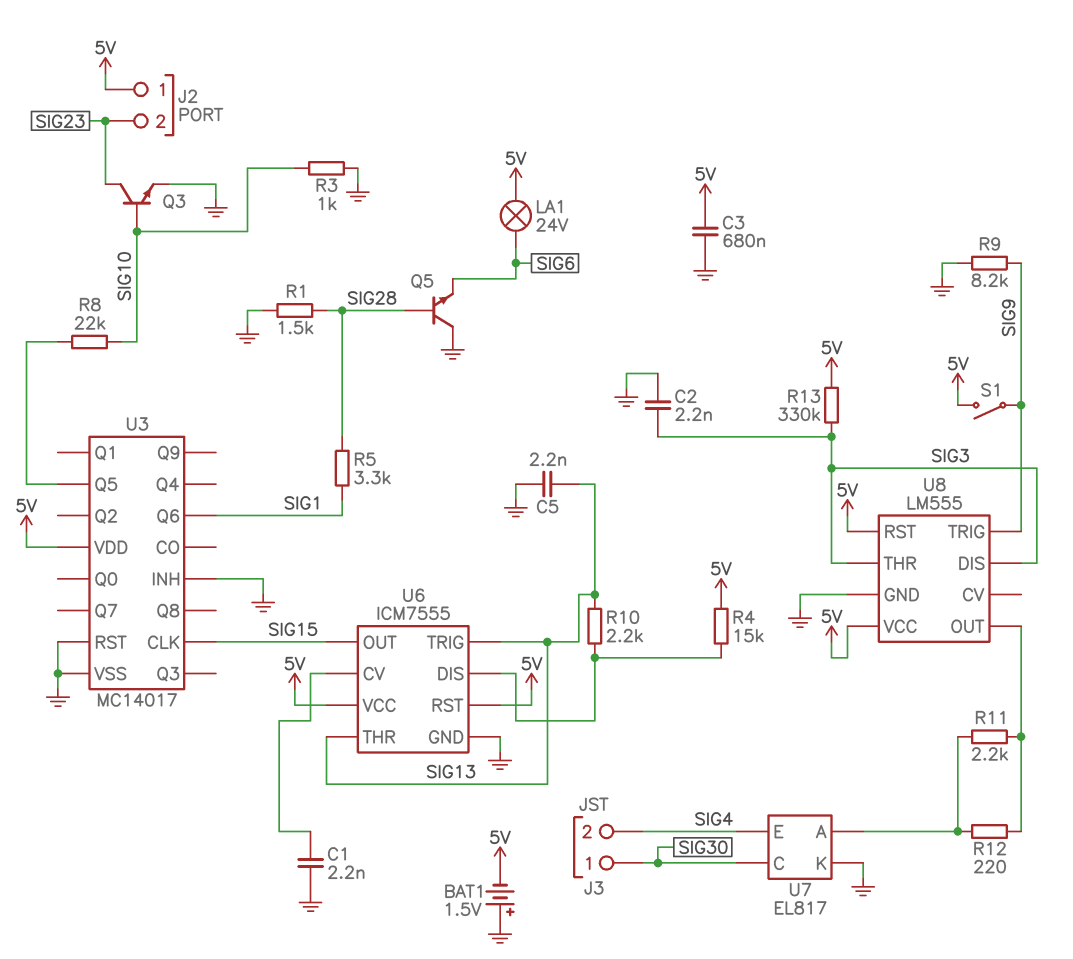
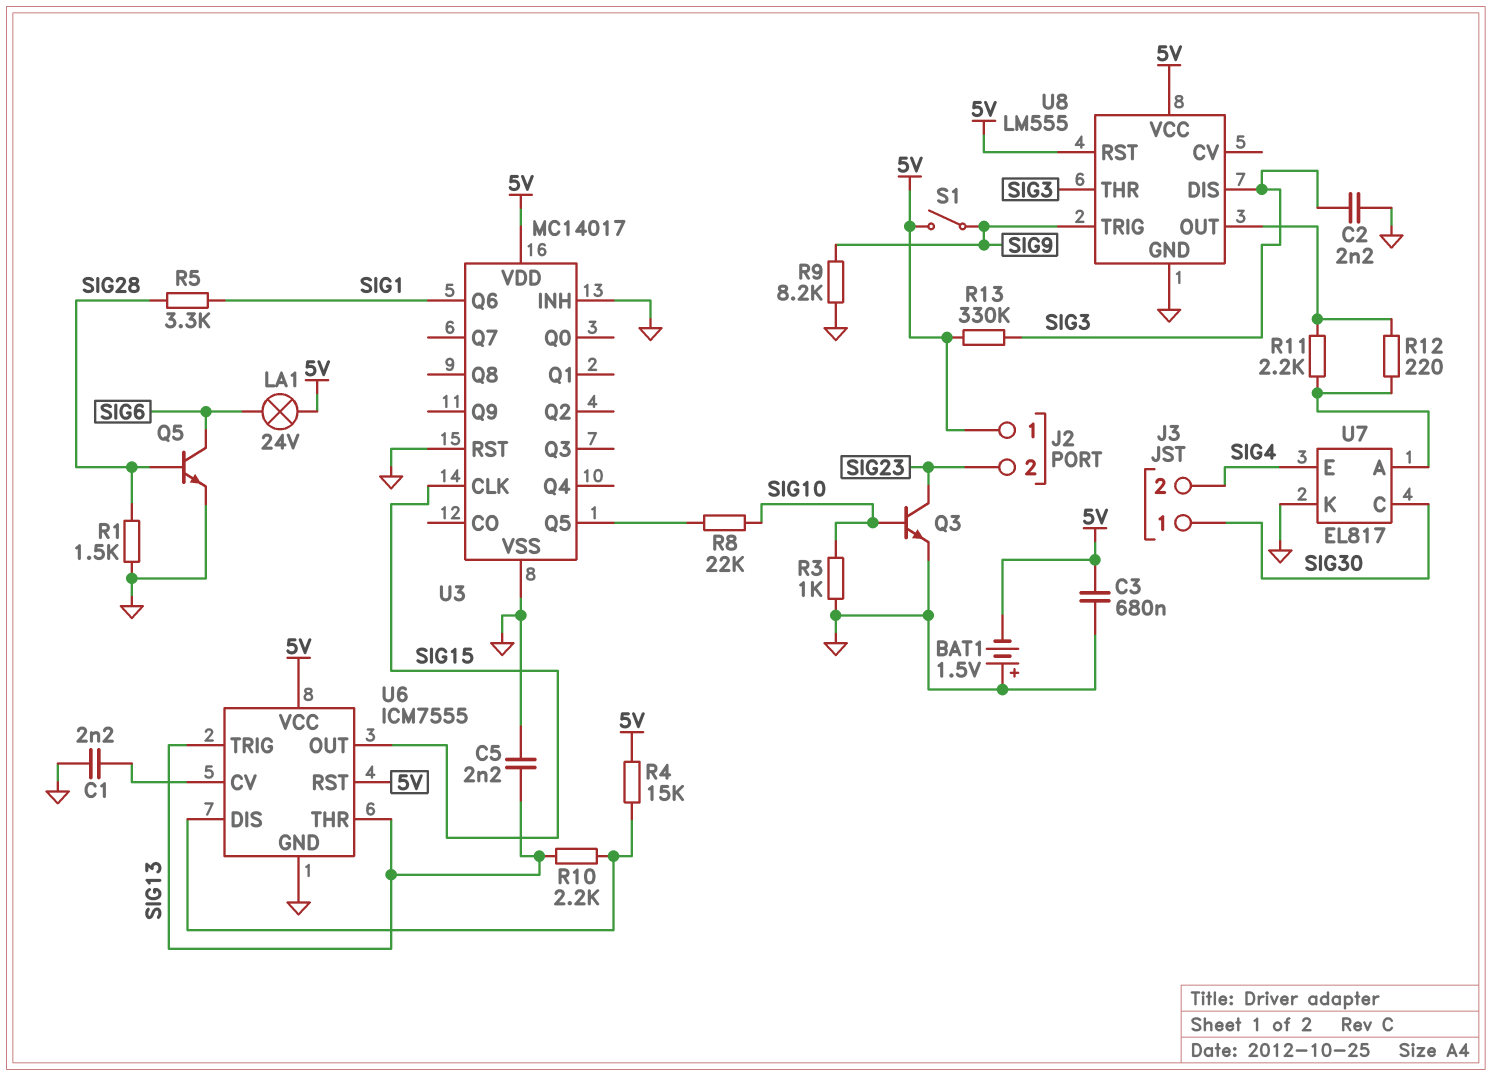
Q5: NPN (B SIG28, C GND, E SIG6) -> NPN (B SIG28, C SIG6, E GND)

